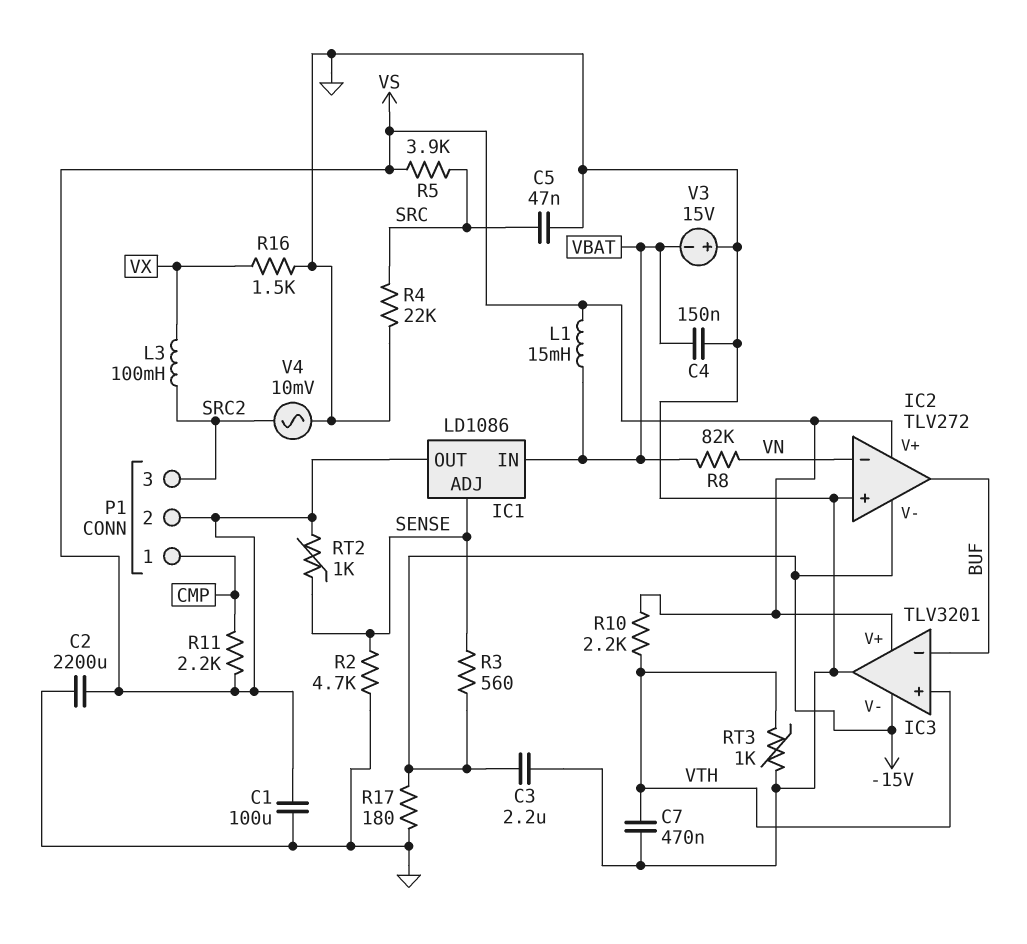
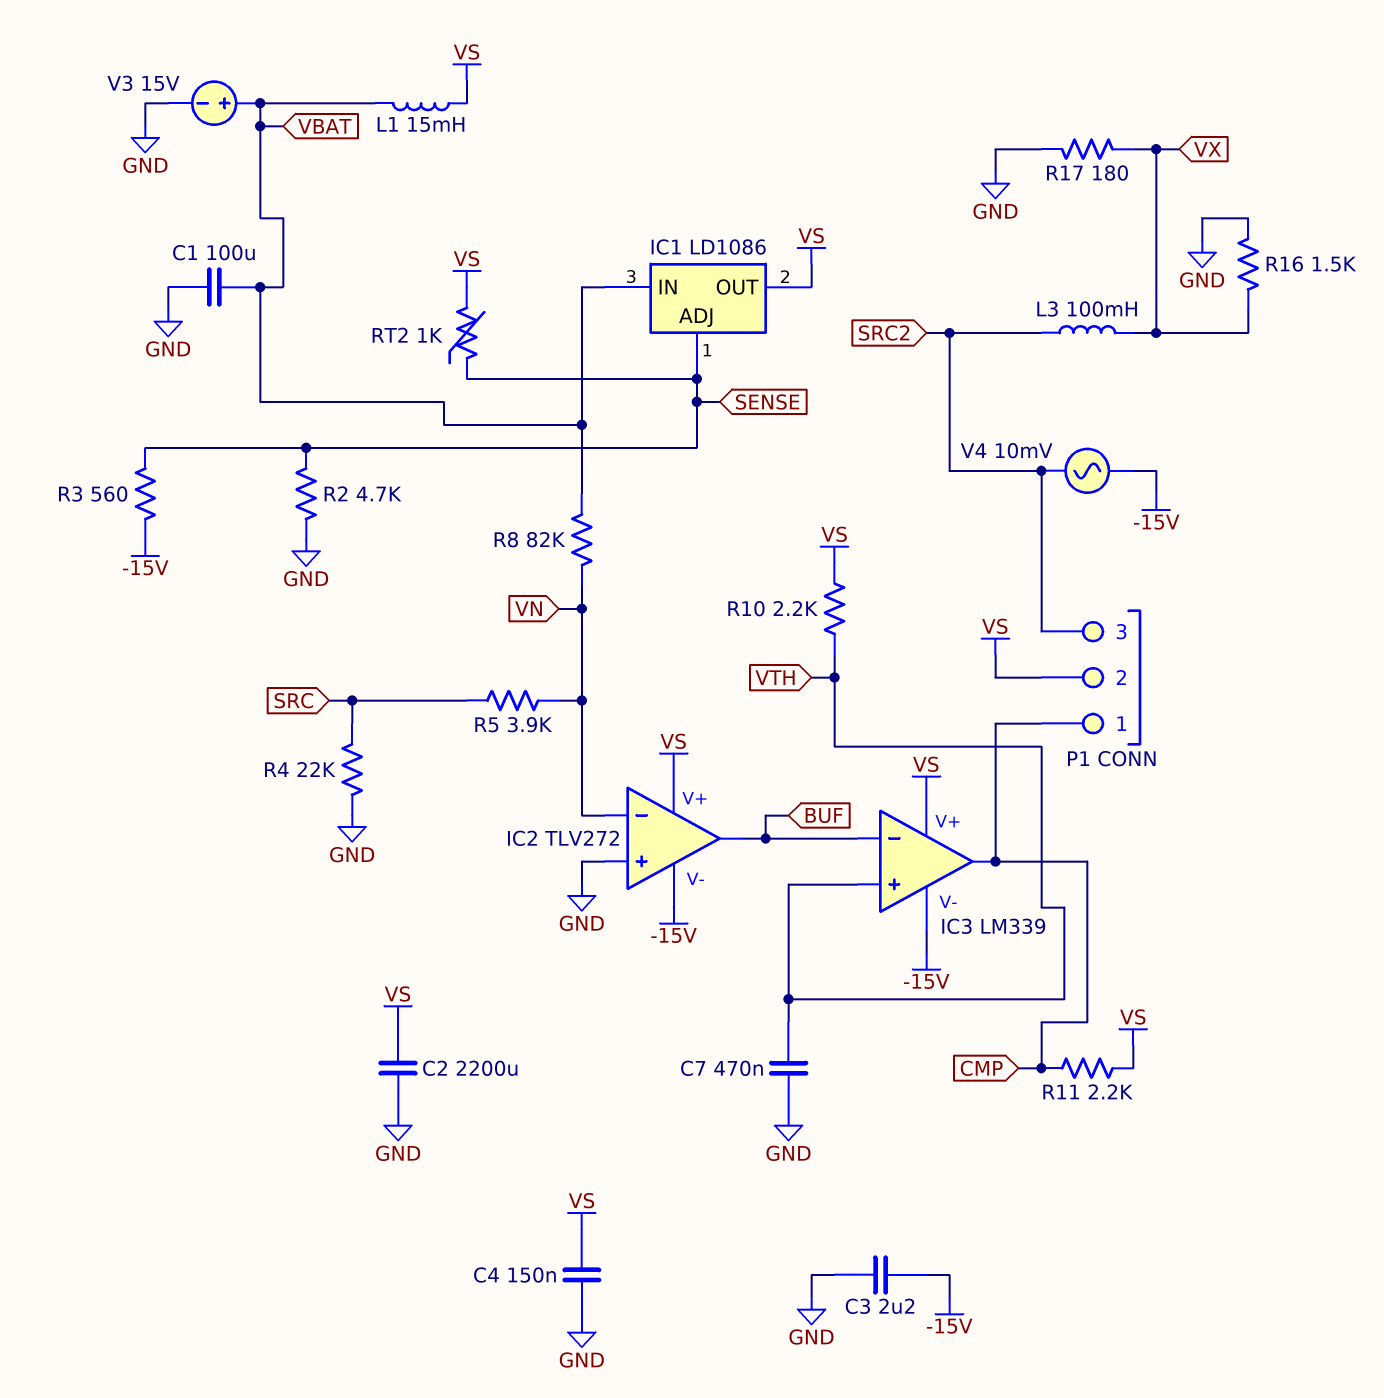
C1: 100uF (GND, VS) -> 100uF (GND, VBAT)
C4: 150nF (GND, VBAT) -> 150nF (GND, VS)
C5: 47nF (GND, SRC) -> none
IC3: TLV3201 -> LM339
IC3 pin out: GND -> CMP
R5: 3.9k (SRC, VS) -> 3.9k (SRC, VN)
R17: 180 (-15V, GND) -> 180 (GND, VX)
RT3: 1k (GND, VTH) -> none
V3: 15V (plus GND, minus VBAT) -> 15V (plus VBAT, minus GND)
V4: AC 10mV (GND, SRC2) -> AC 10mV (-15V, SRC2)

